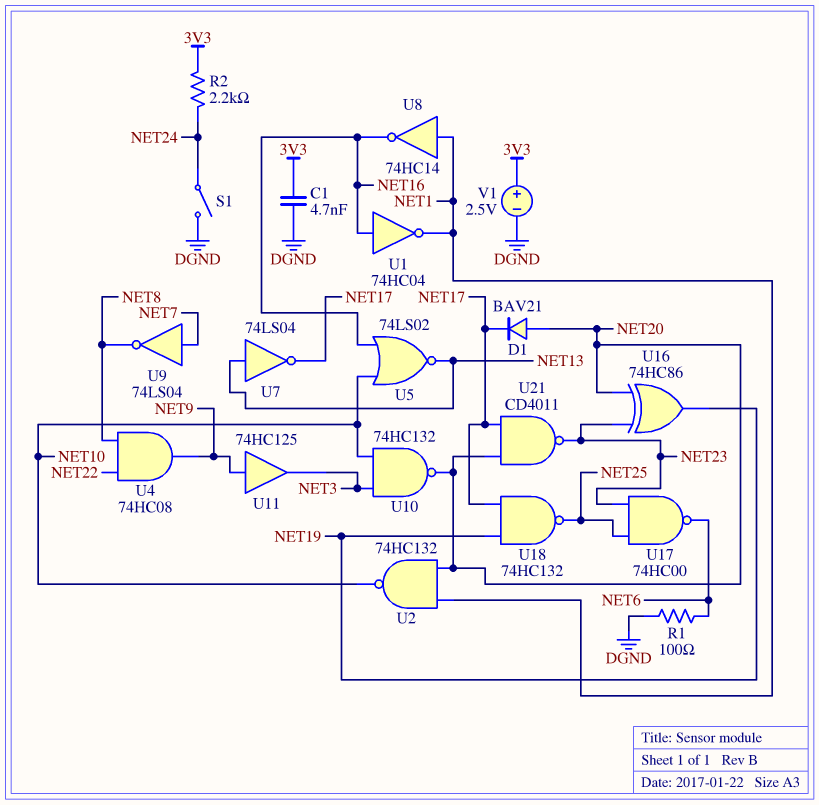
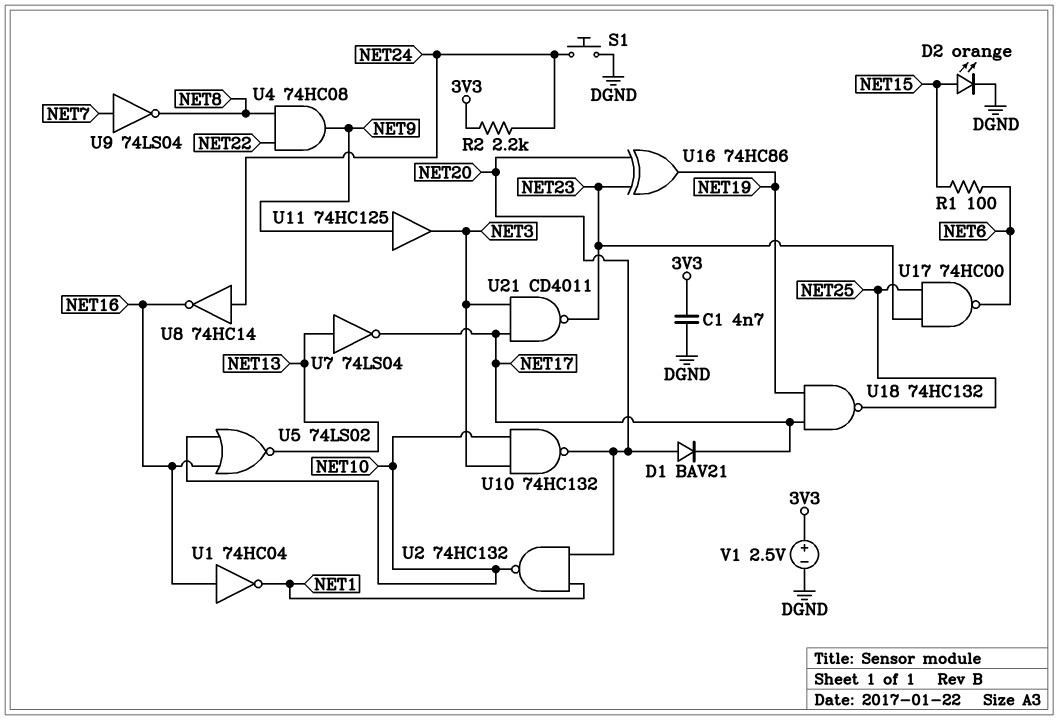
D2: none -> LED orange (A NET15, K DGND)
R1: 100 (DGND, NET6) -> 100 (NET6, NET15)
S1: switch (DGND, NET24) -> button (DGND, NET24)
U8: NOT 74HC14 (in NET1, out NET16) -> NOT 74HC14 (in NET24, out NET16)
U21: NAND CD4011 (in NET17, in NET20, out NET23) -> NAND CD4011 (in NET3, in NET17, out NET23)

